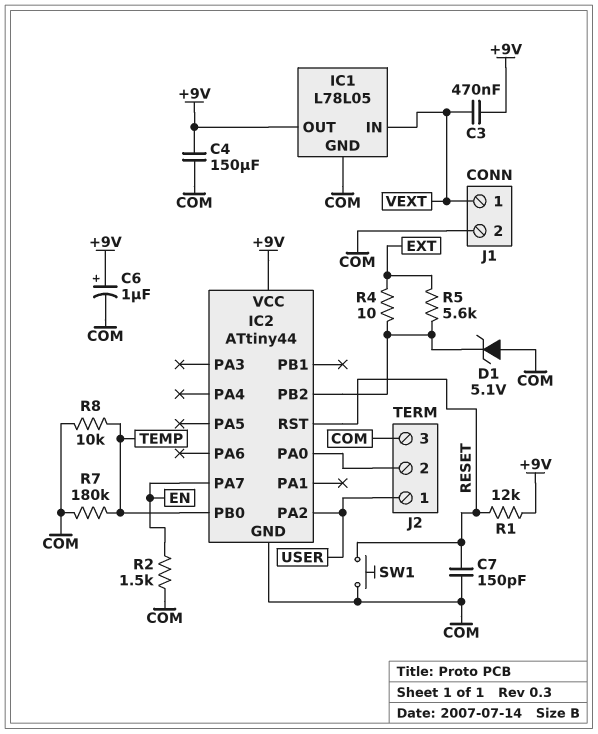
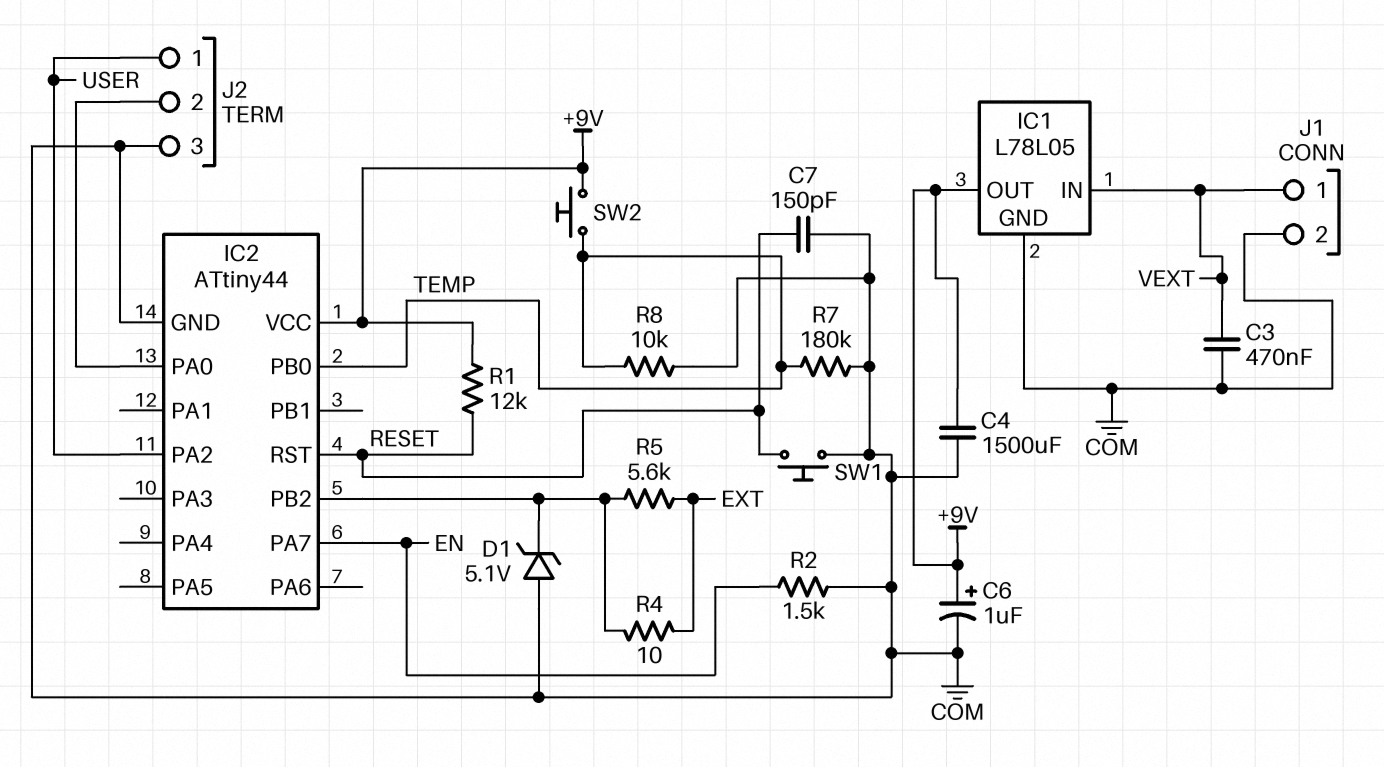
C3: 470nF (+9V, VEXT) -> 470nF (COM, VEXT)
C4: 150uF (+9V, COM) -> 1500uF (+9V, COM)
SW2: none -> button (+9V, TEMP)

